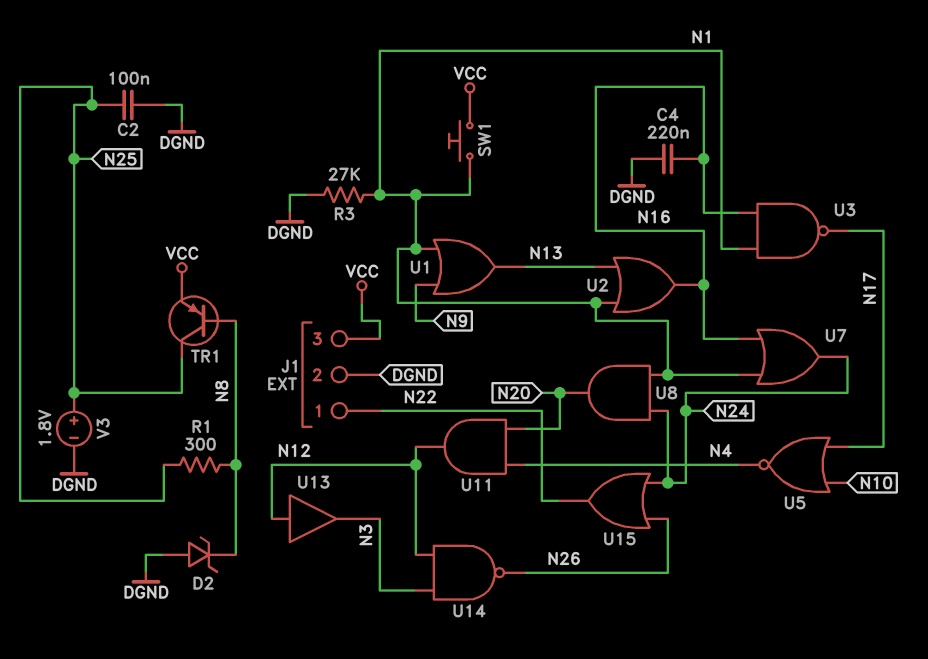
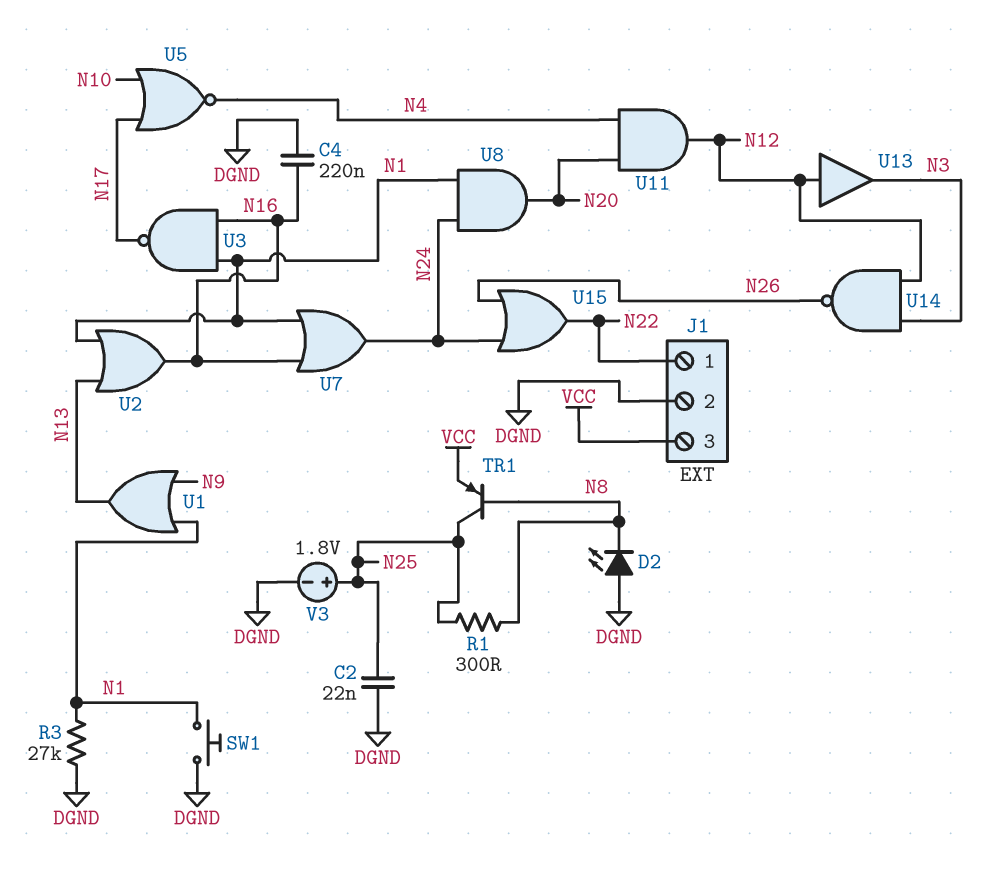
C2: 100nF (DGND, N25) -> 22nF (DGND, N25)
D2: zener (A DGND, K N8) -> LED (A DGND, K N8)
SW1: button (N1, VCC) -> button (DGND, N1)

